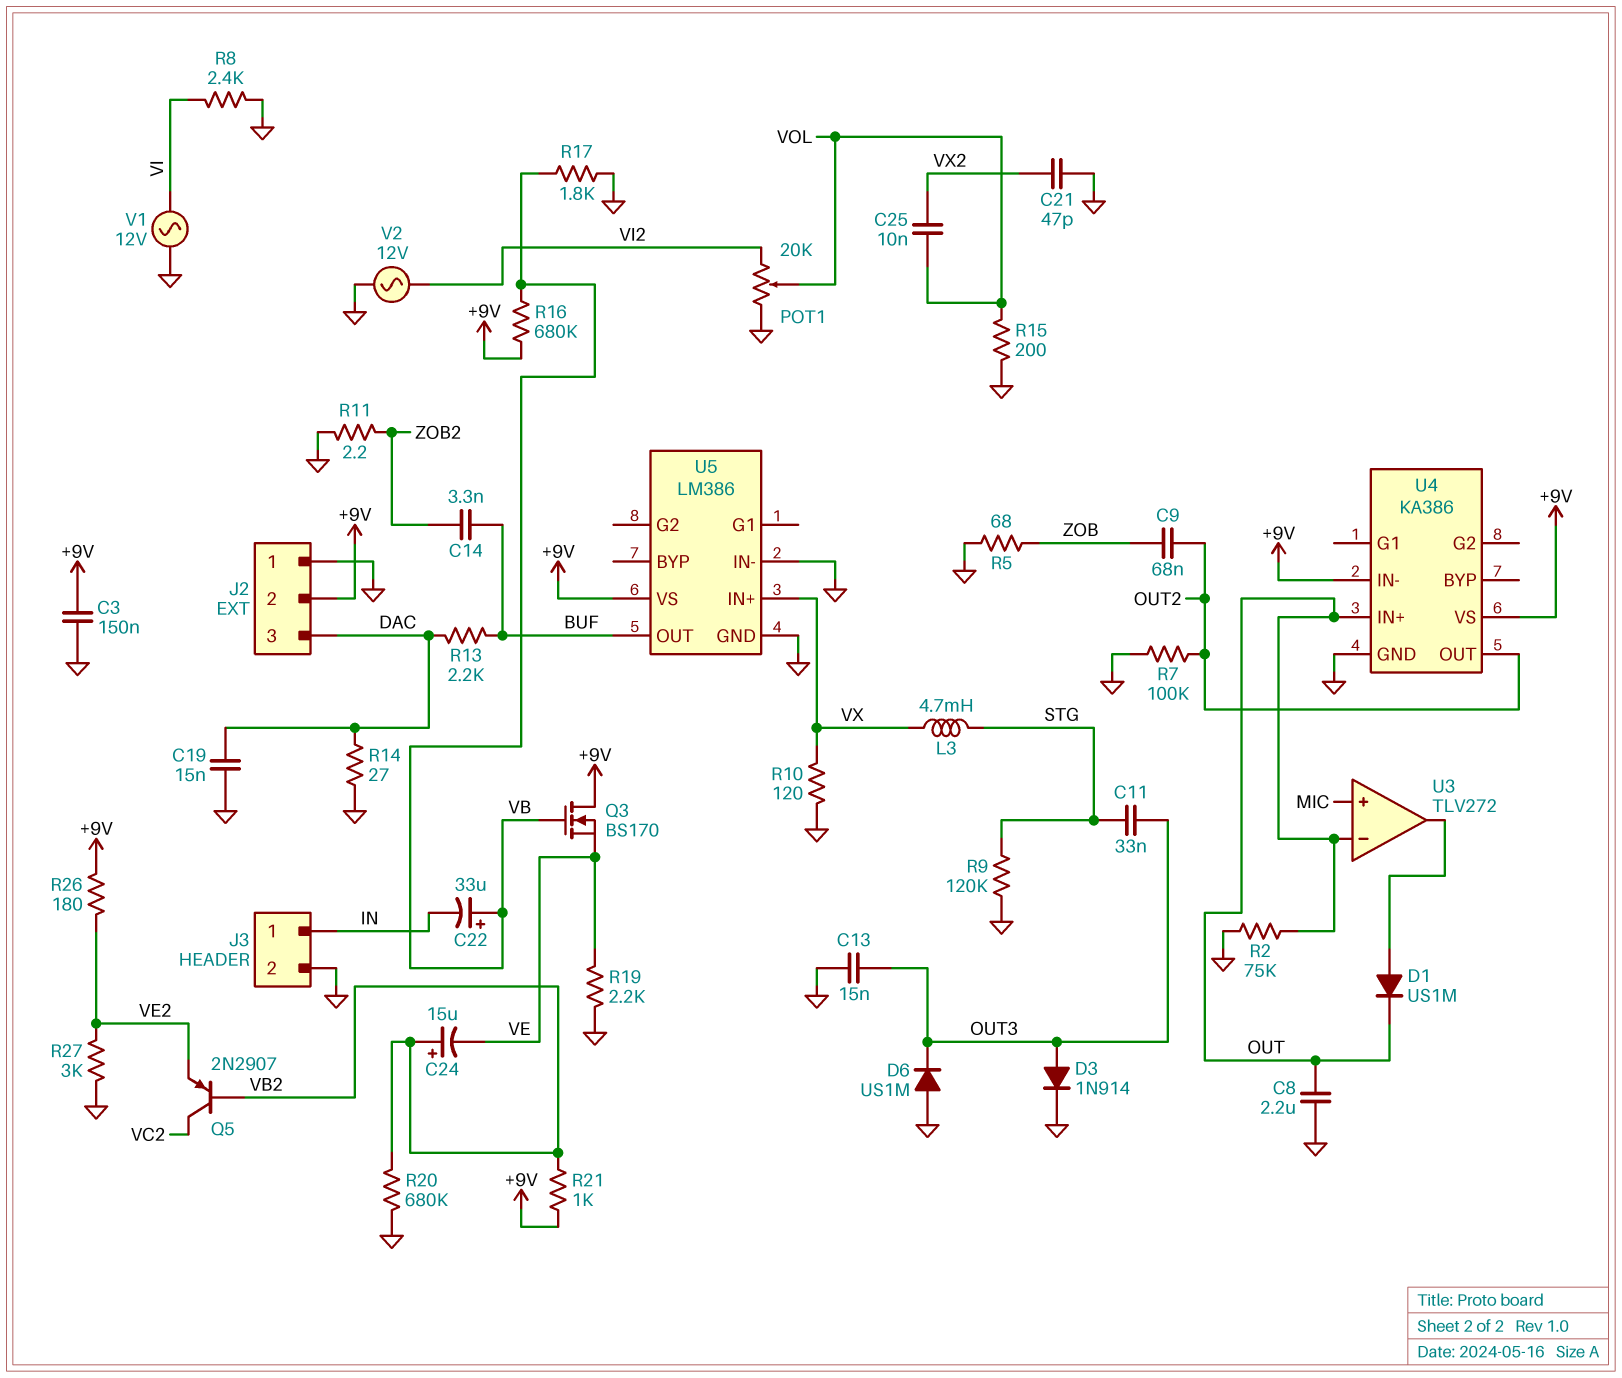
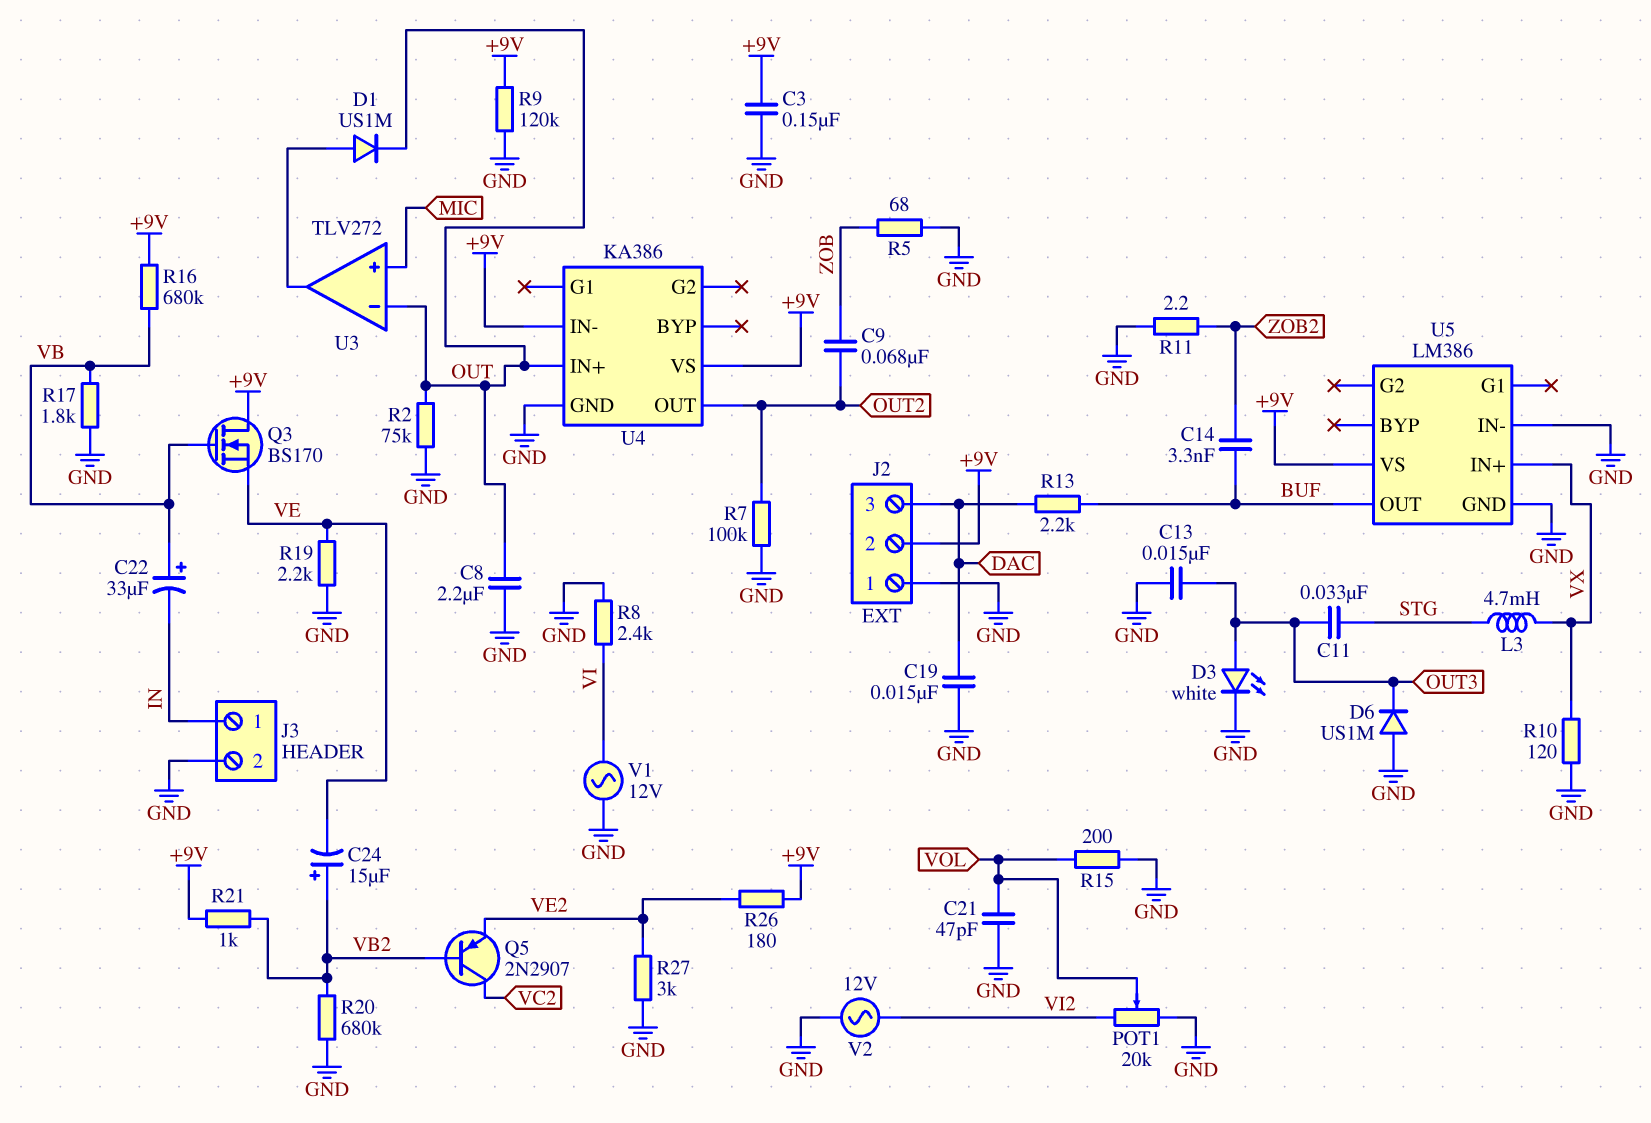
C21: 47pF (GND, VX2) -> 47pF (GND, VOL)
C25: 10nF (VOL, VX2) -> none
D3: diode 1N914 (A OUT3, K GND) -> LED white (A OUT3, K GND)
R9: 120k (GND, STG) -> 120k (+9V, GND)
R14: 27 (DAC, GND) -> none

